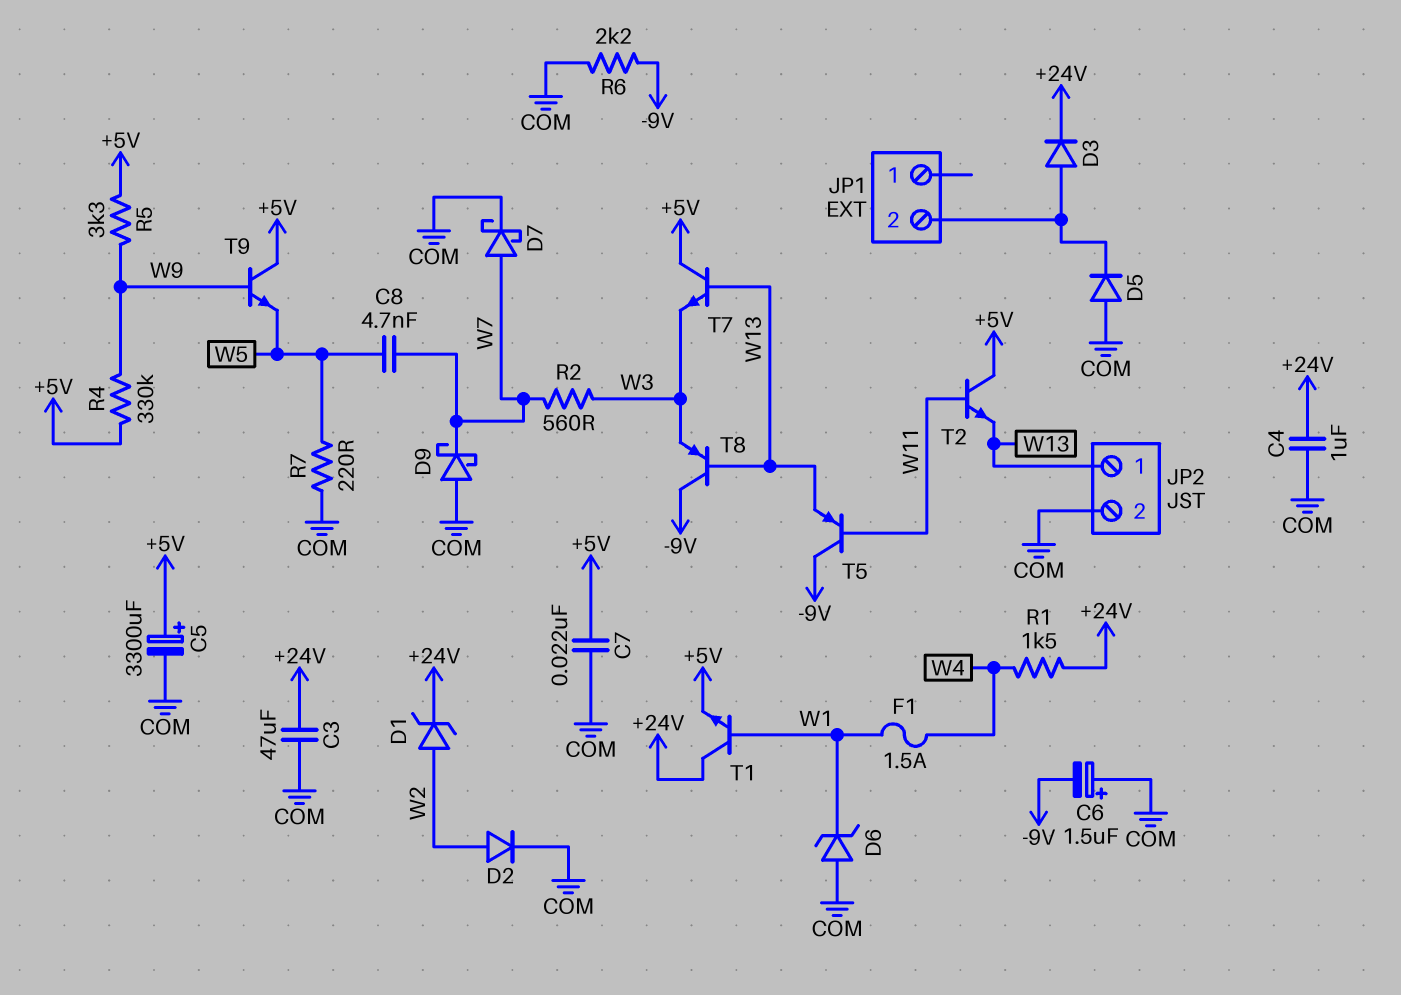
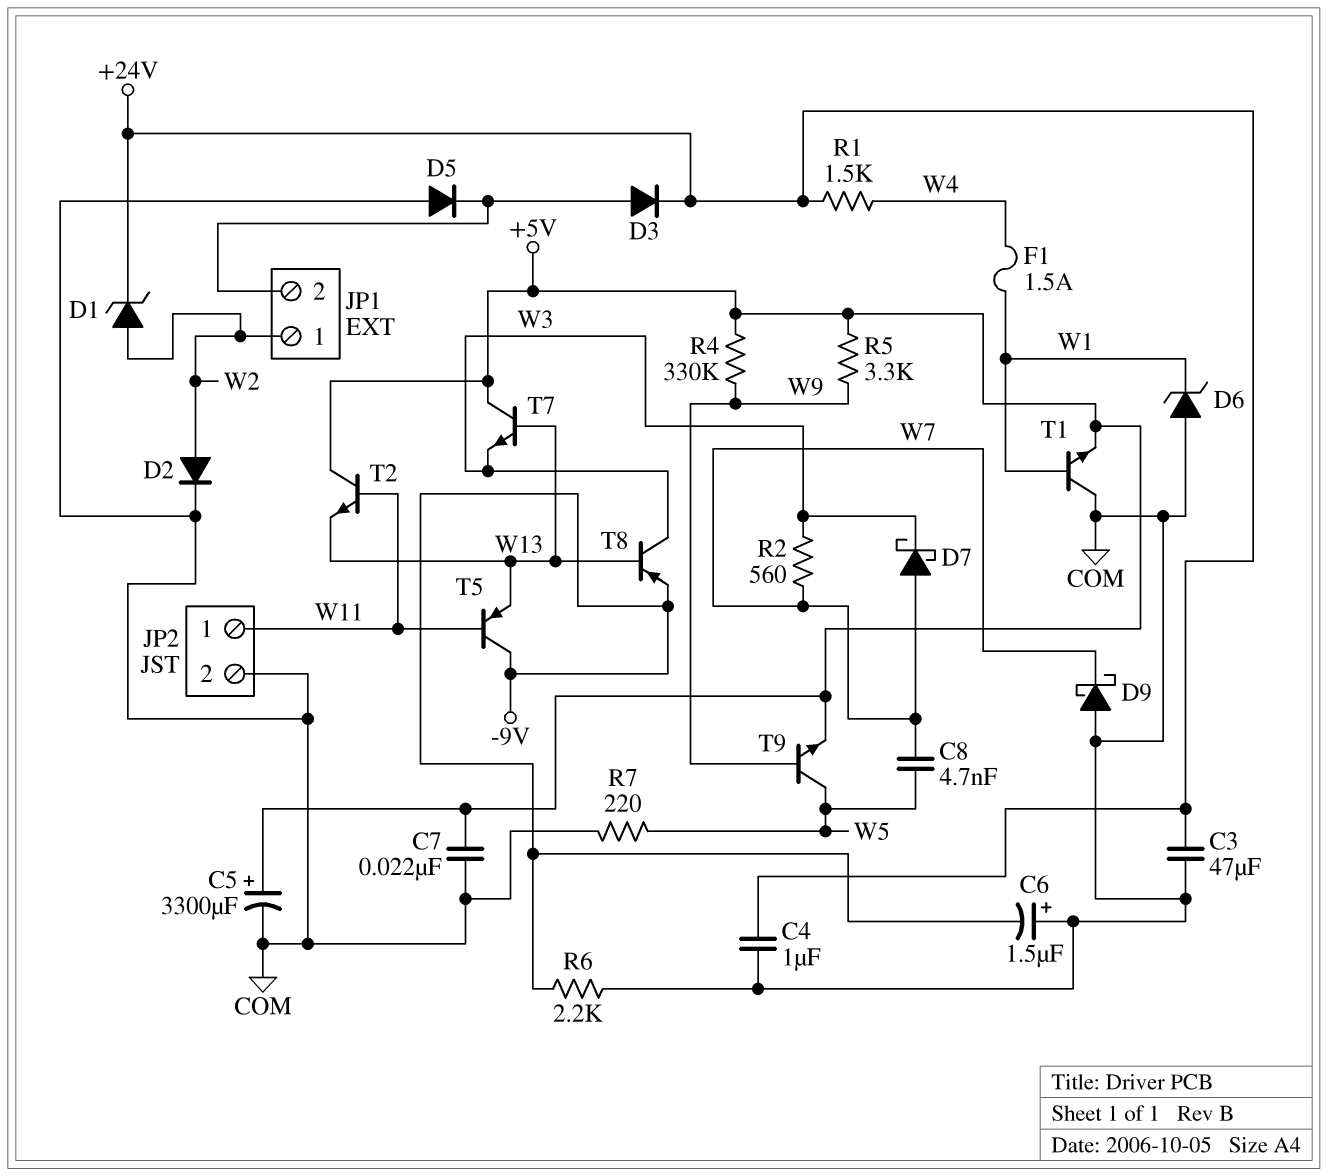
D7: schottky (A W7, K COM) -> schottky (A W7, K W3)
JP1 pin 1: none -> W2
JP2 pin 1: W13 -> W11
T1: NPN (B W1, C +24V, E +5V) -> NPN (B W1, C COM, E +5V)
T8: PNP (B W13, C -9V, E W3) -> PNP (B W13, C W3, E -9V)
T9: NPN (B W9, C +5V, E W5) -> NPN (B W9, C W5, E +5V)

